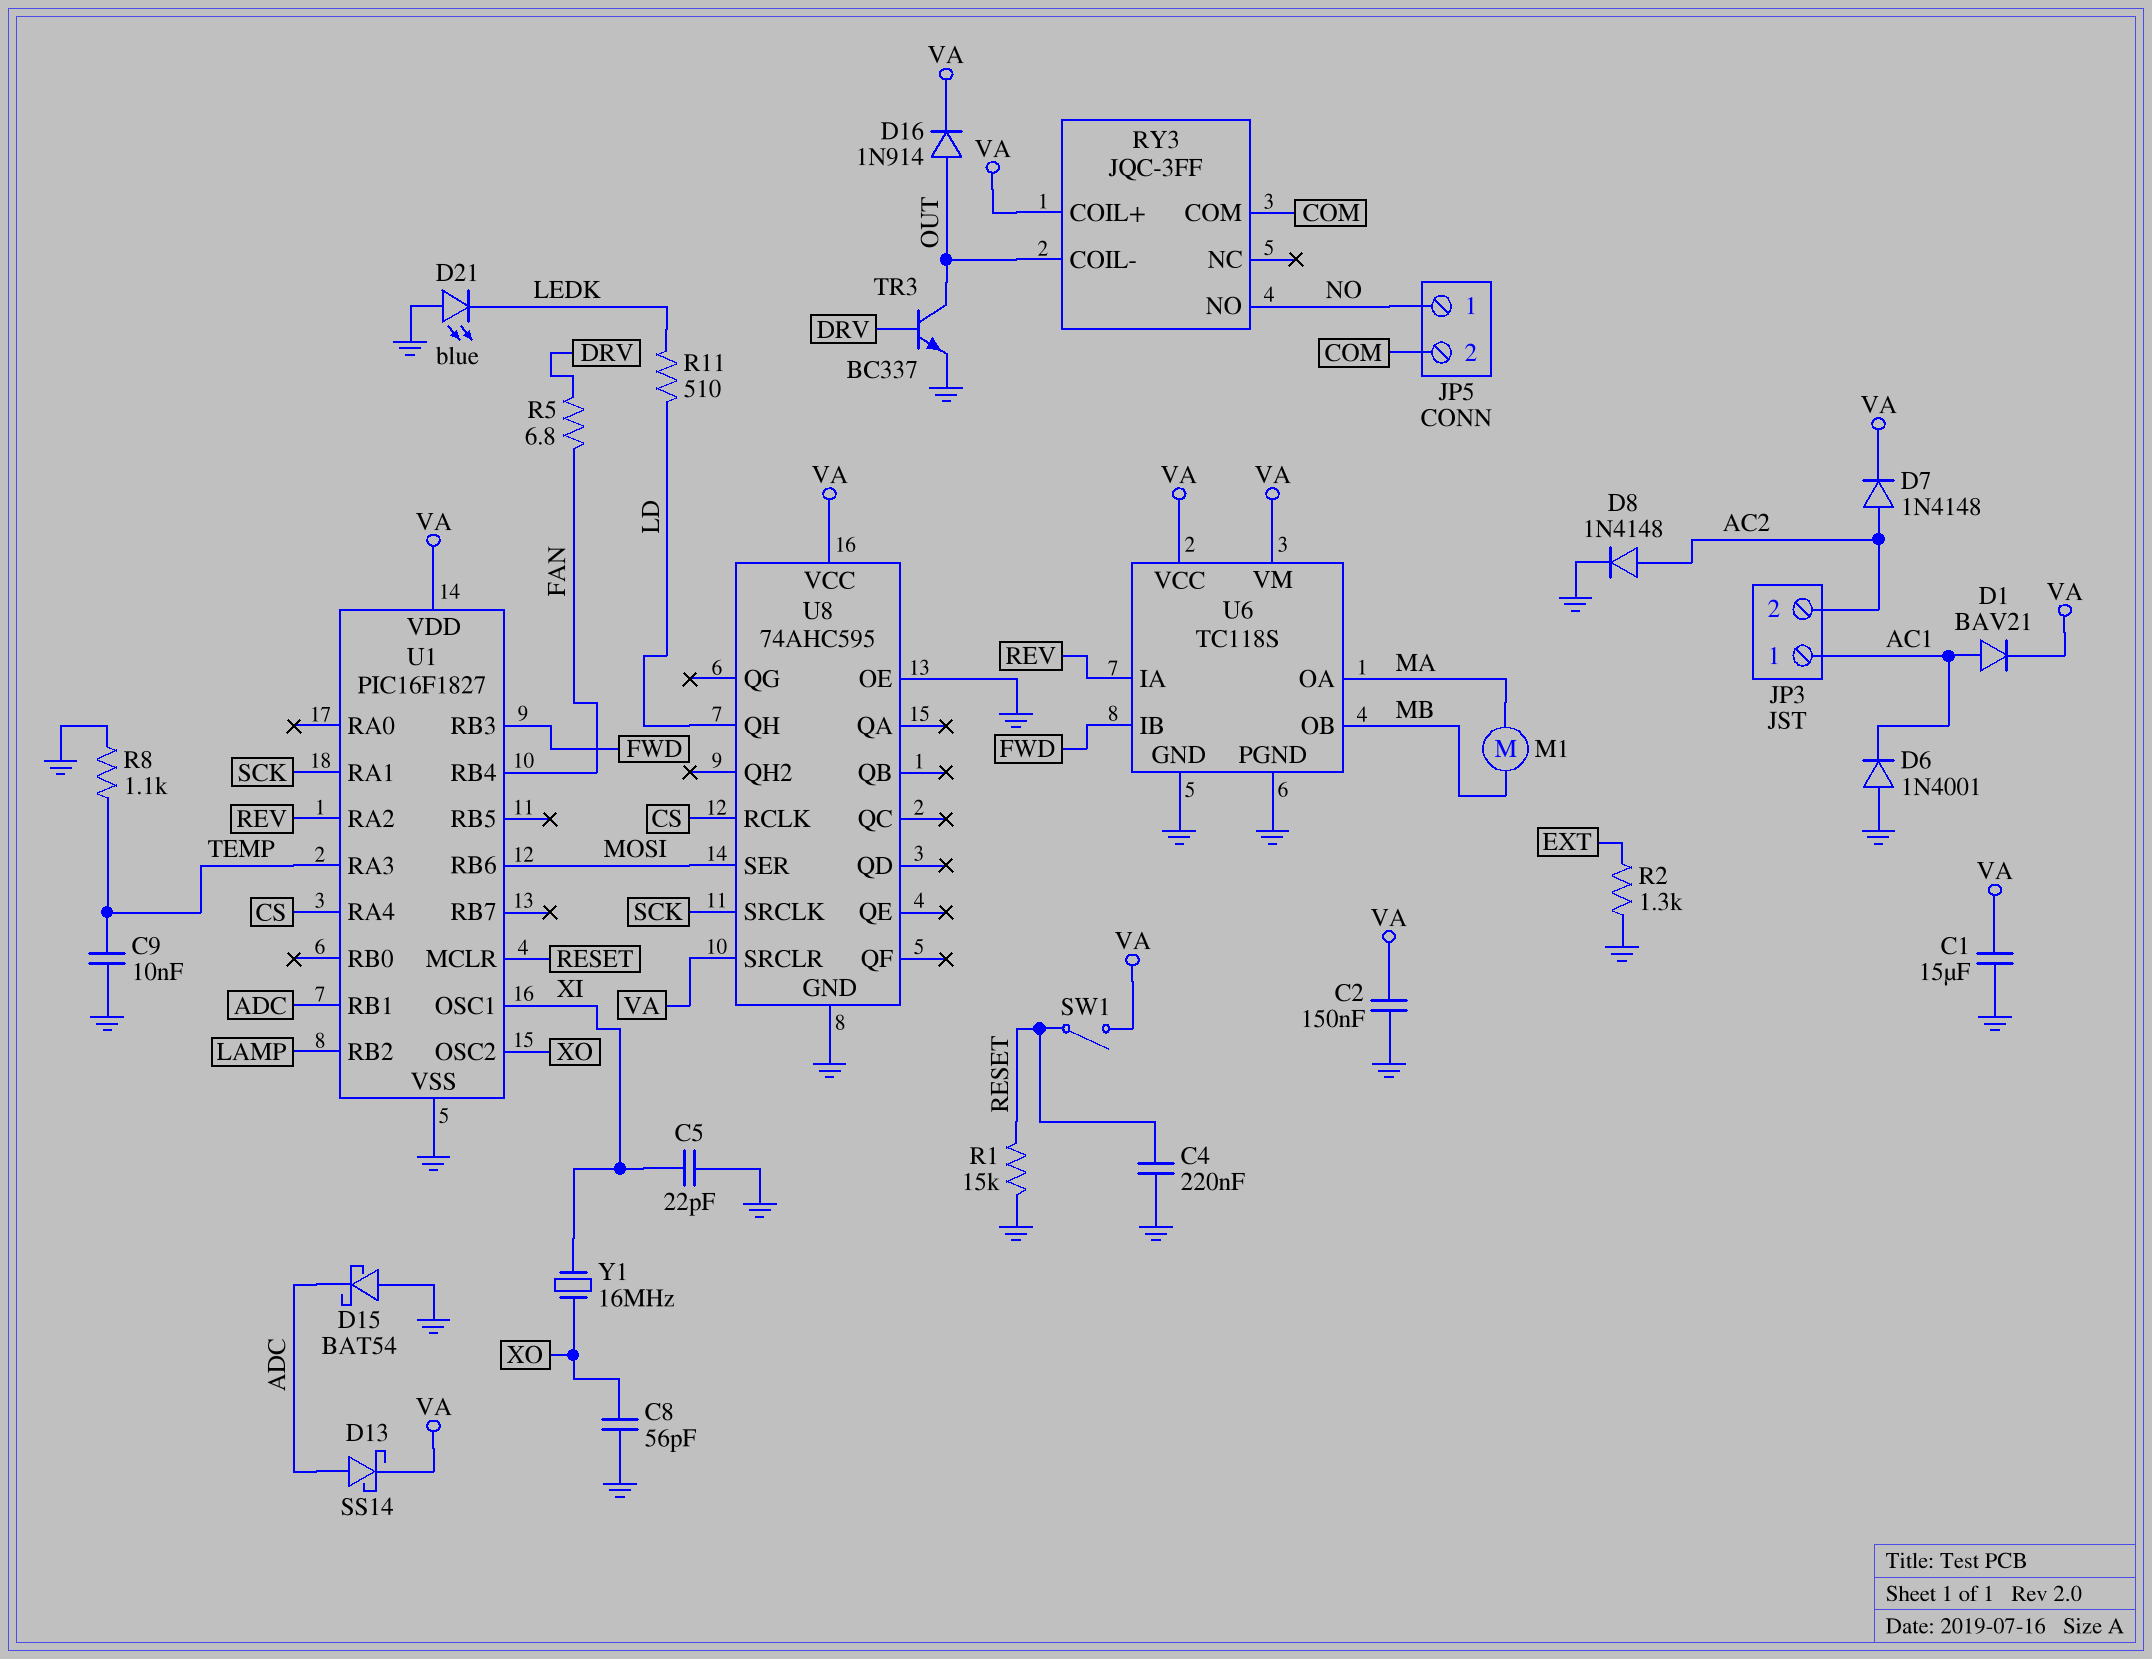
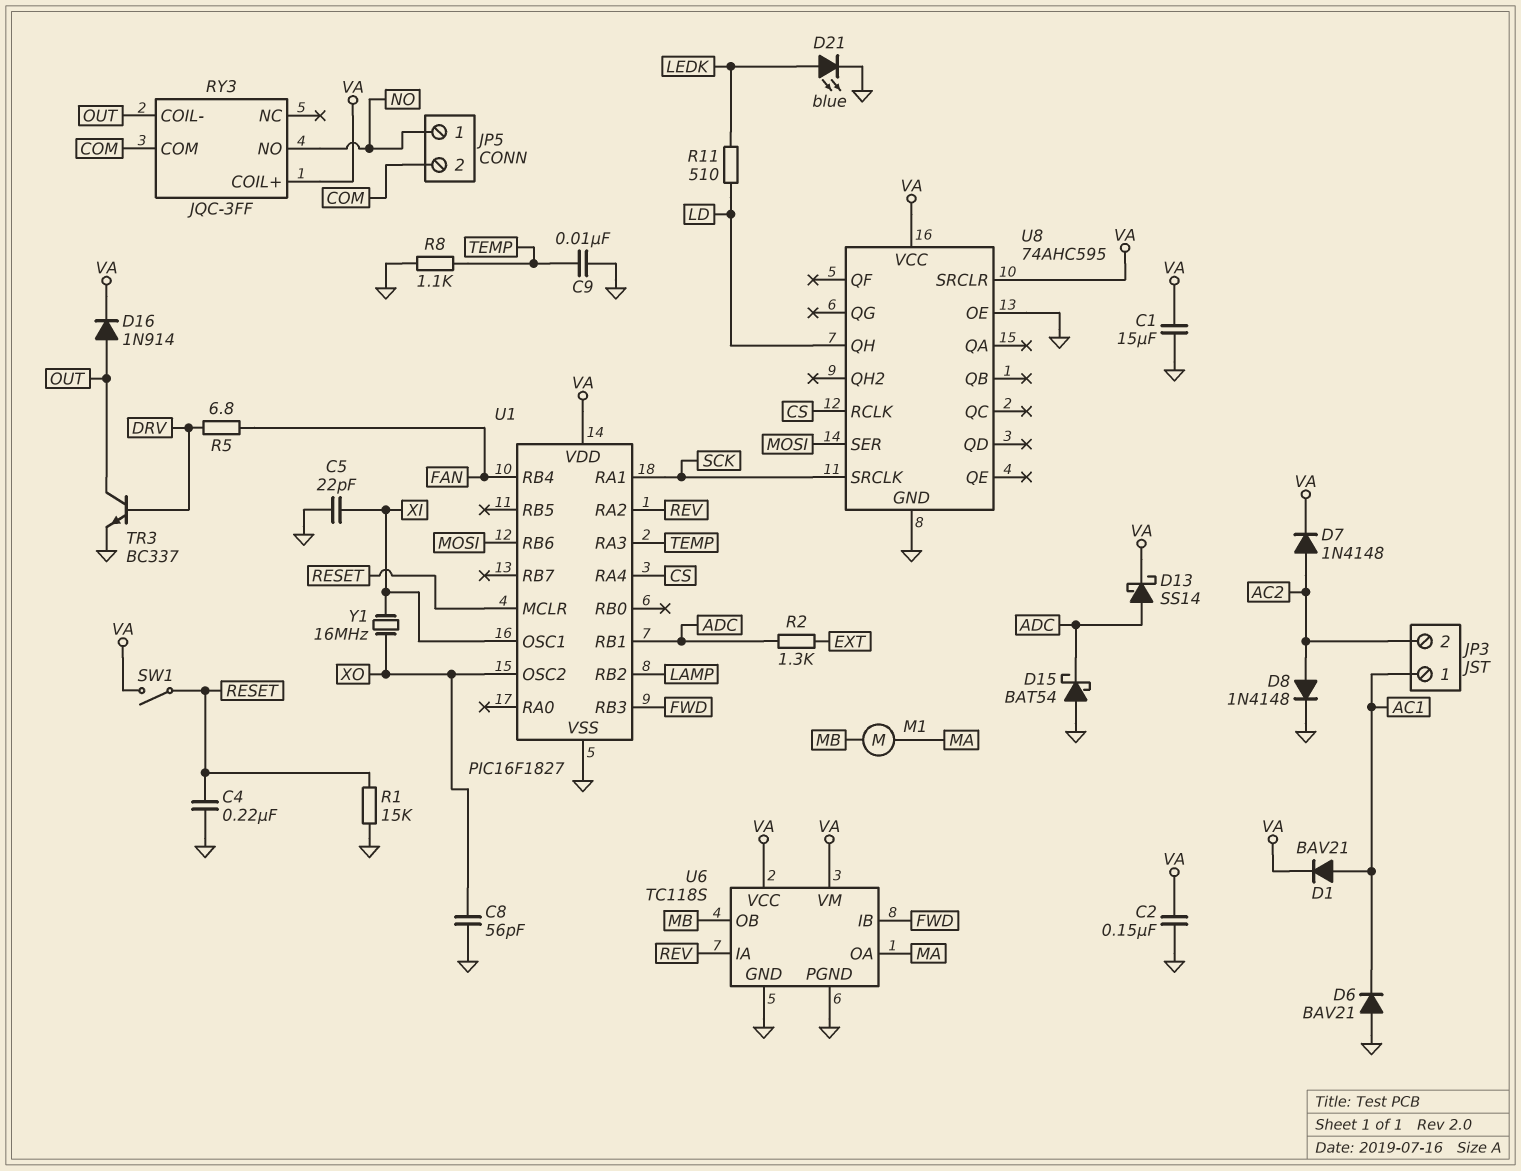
D6: diode 1N4001 (A GND, K AC1) -> diode BAV21 (A GND, K AC1)
D21: LED blue (A GND, K LEDK) -> LED blue (A LEDK, K GND)
R2: 1.3k (EXT, GND) -> 1.3k (ADC, EXT)

